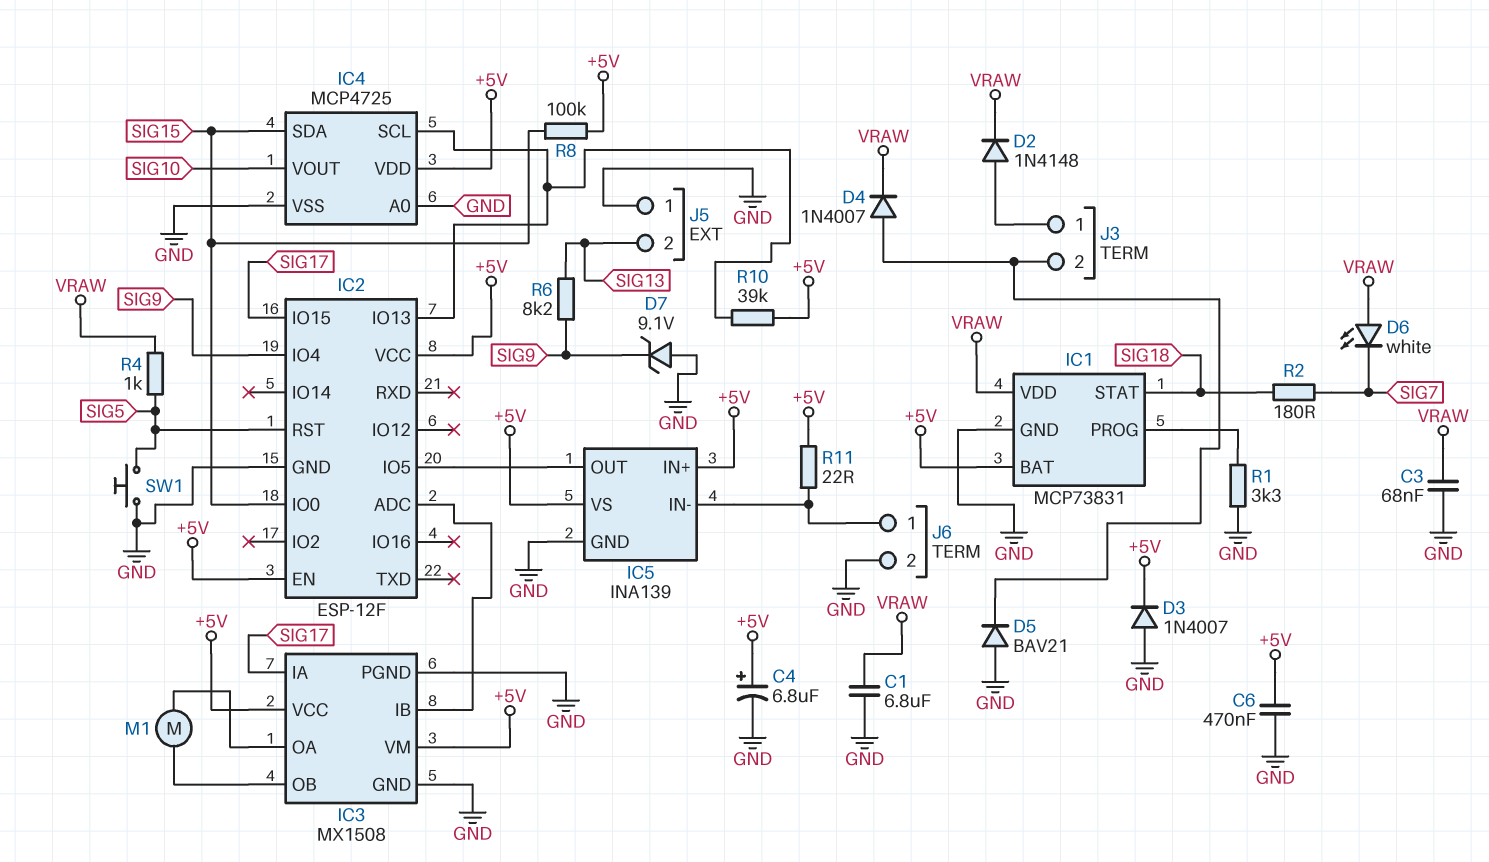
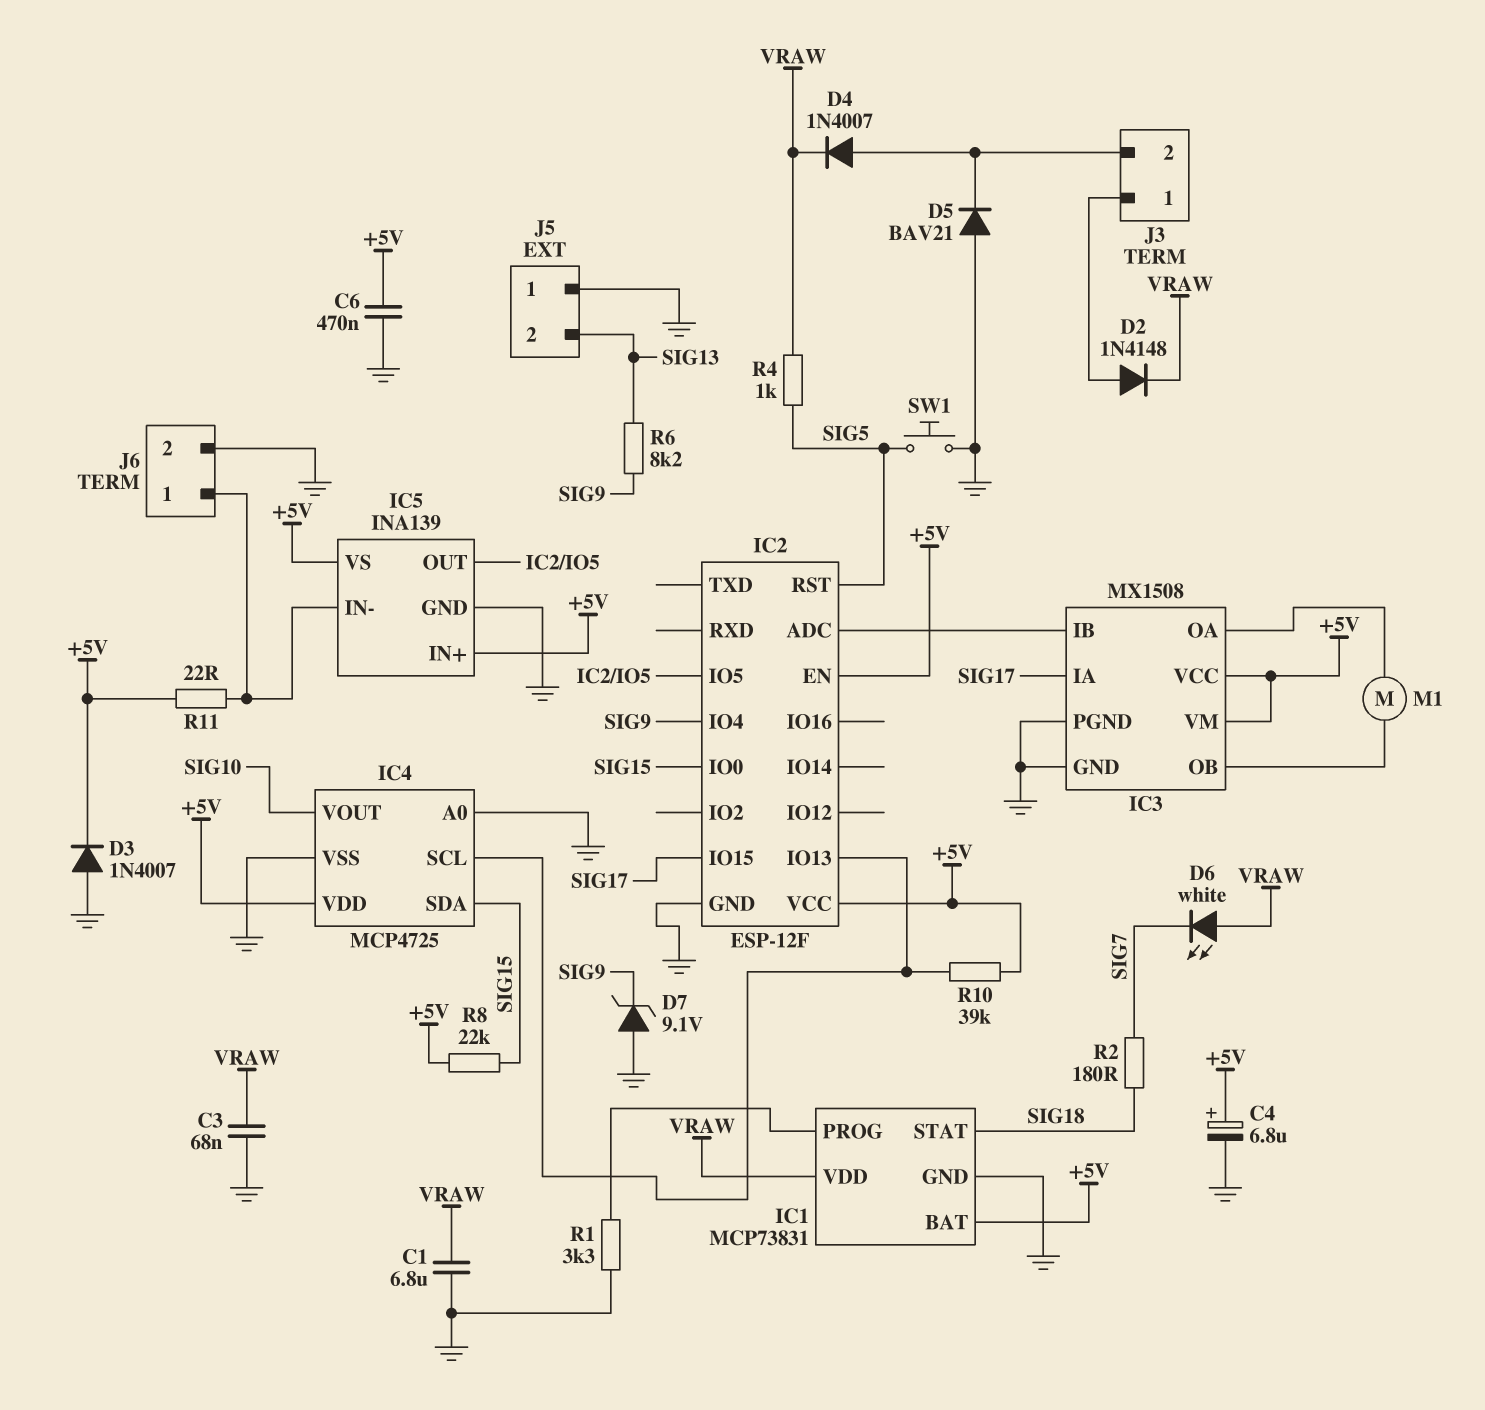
R8: 100k (+5V, SIG15) -> 22k (+5V, SIG15)

